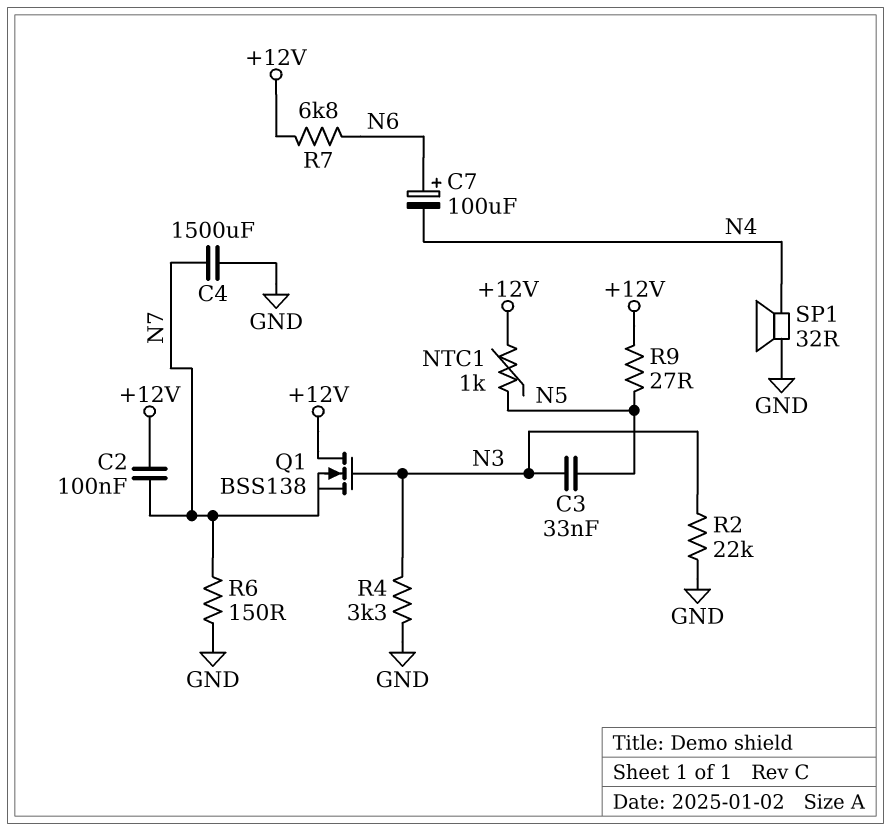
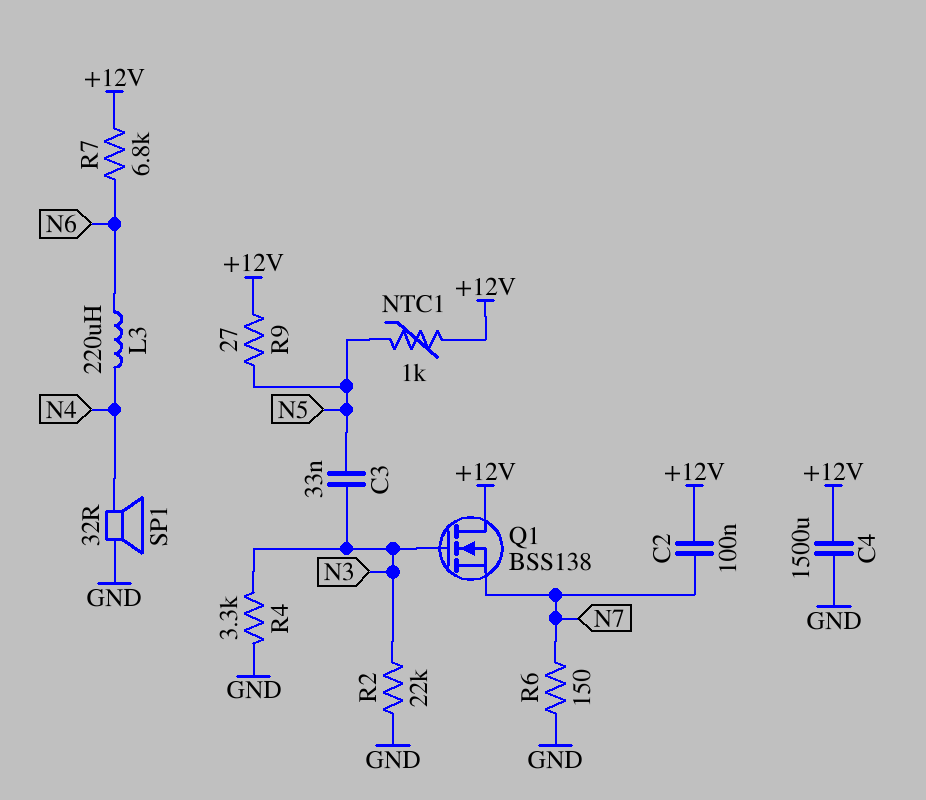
C4: 1500uF (GND, N7) -> 1500uF (+12V, GND)
C7: 100uF (plus N6, minus N4) -> none
L3: none -> 220uH (N4, N6)

